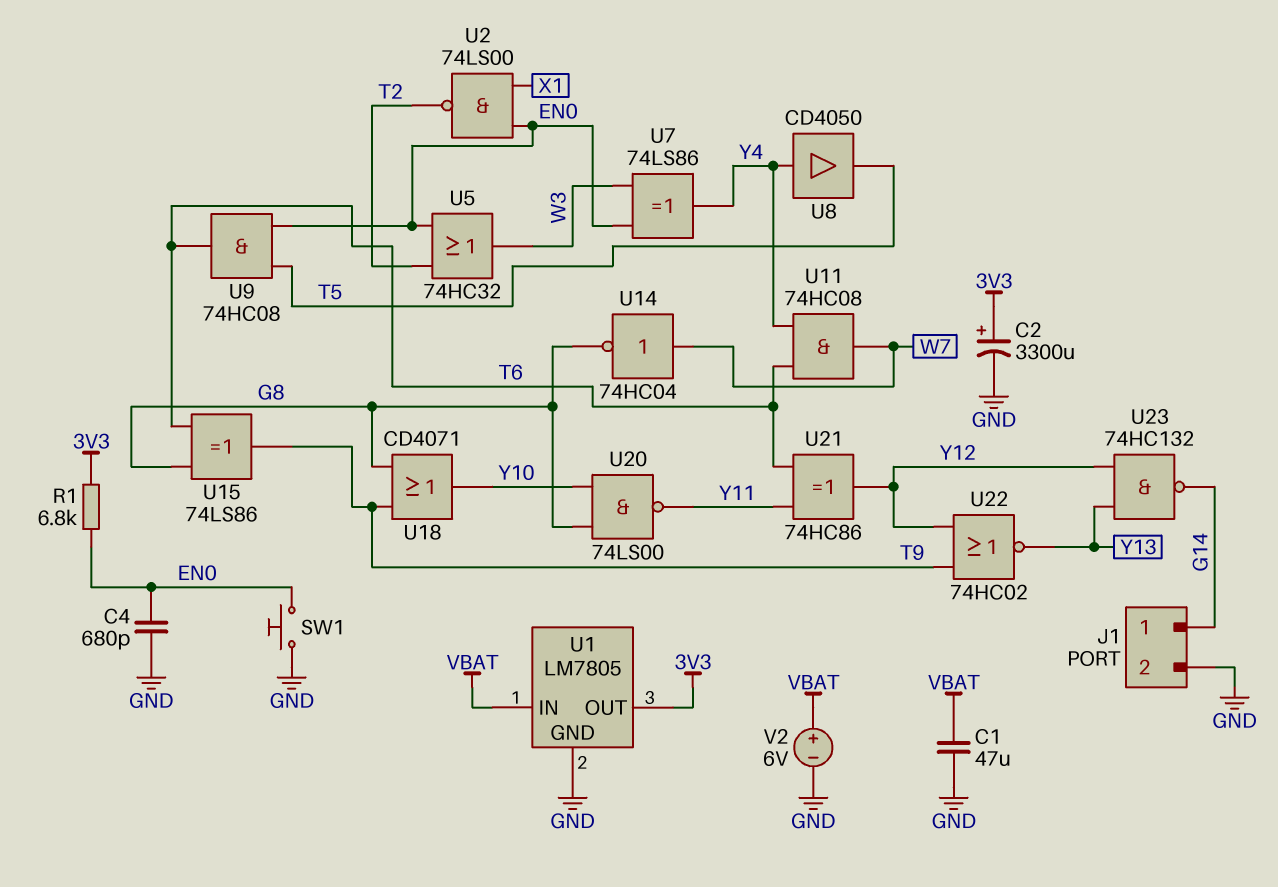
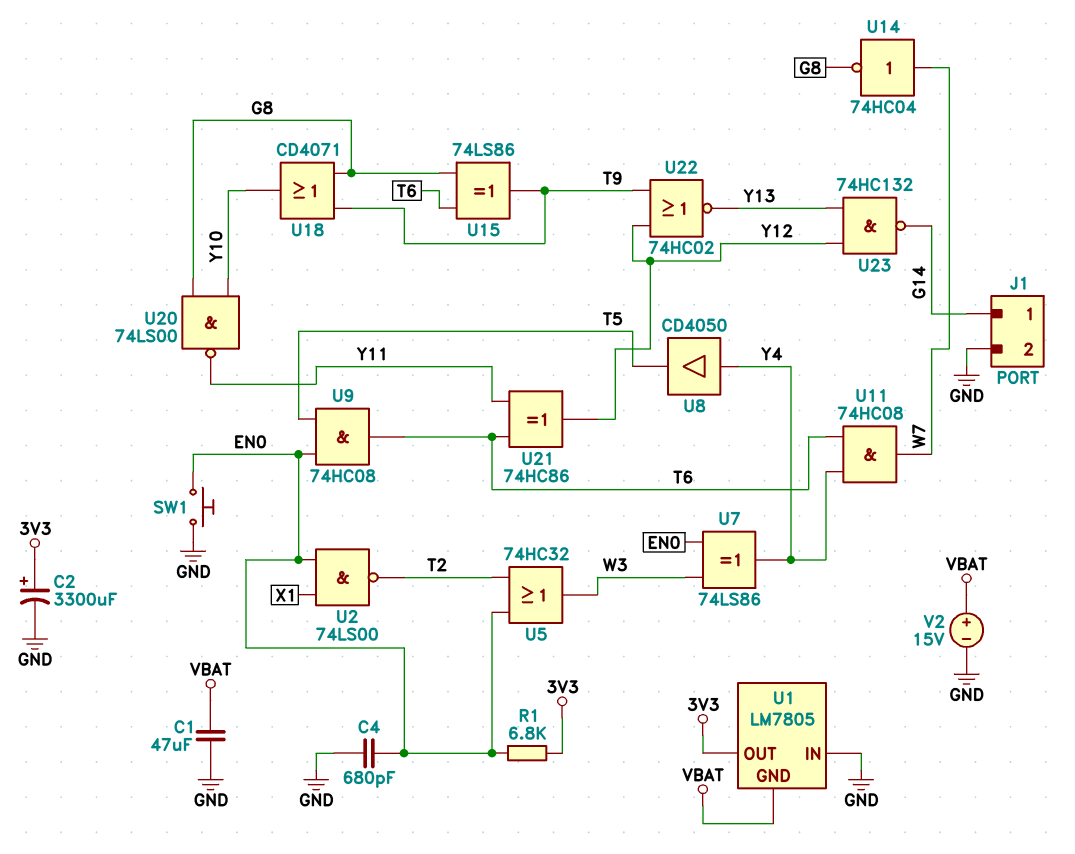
U1 pin GND: GND -> VBAT
U1 pin IN: VBAT -> GND
V2: 6V (plus VBAT, minus GND) -> 15V (plus VBAT, minus GND)

